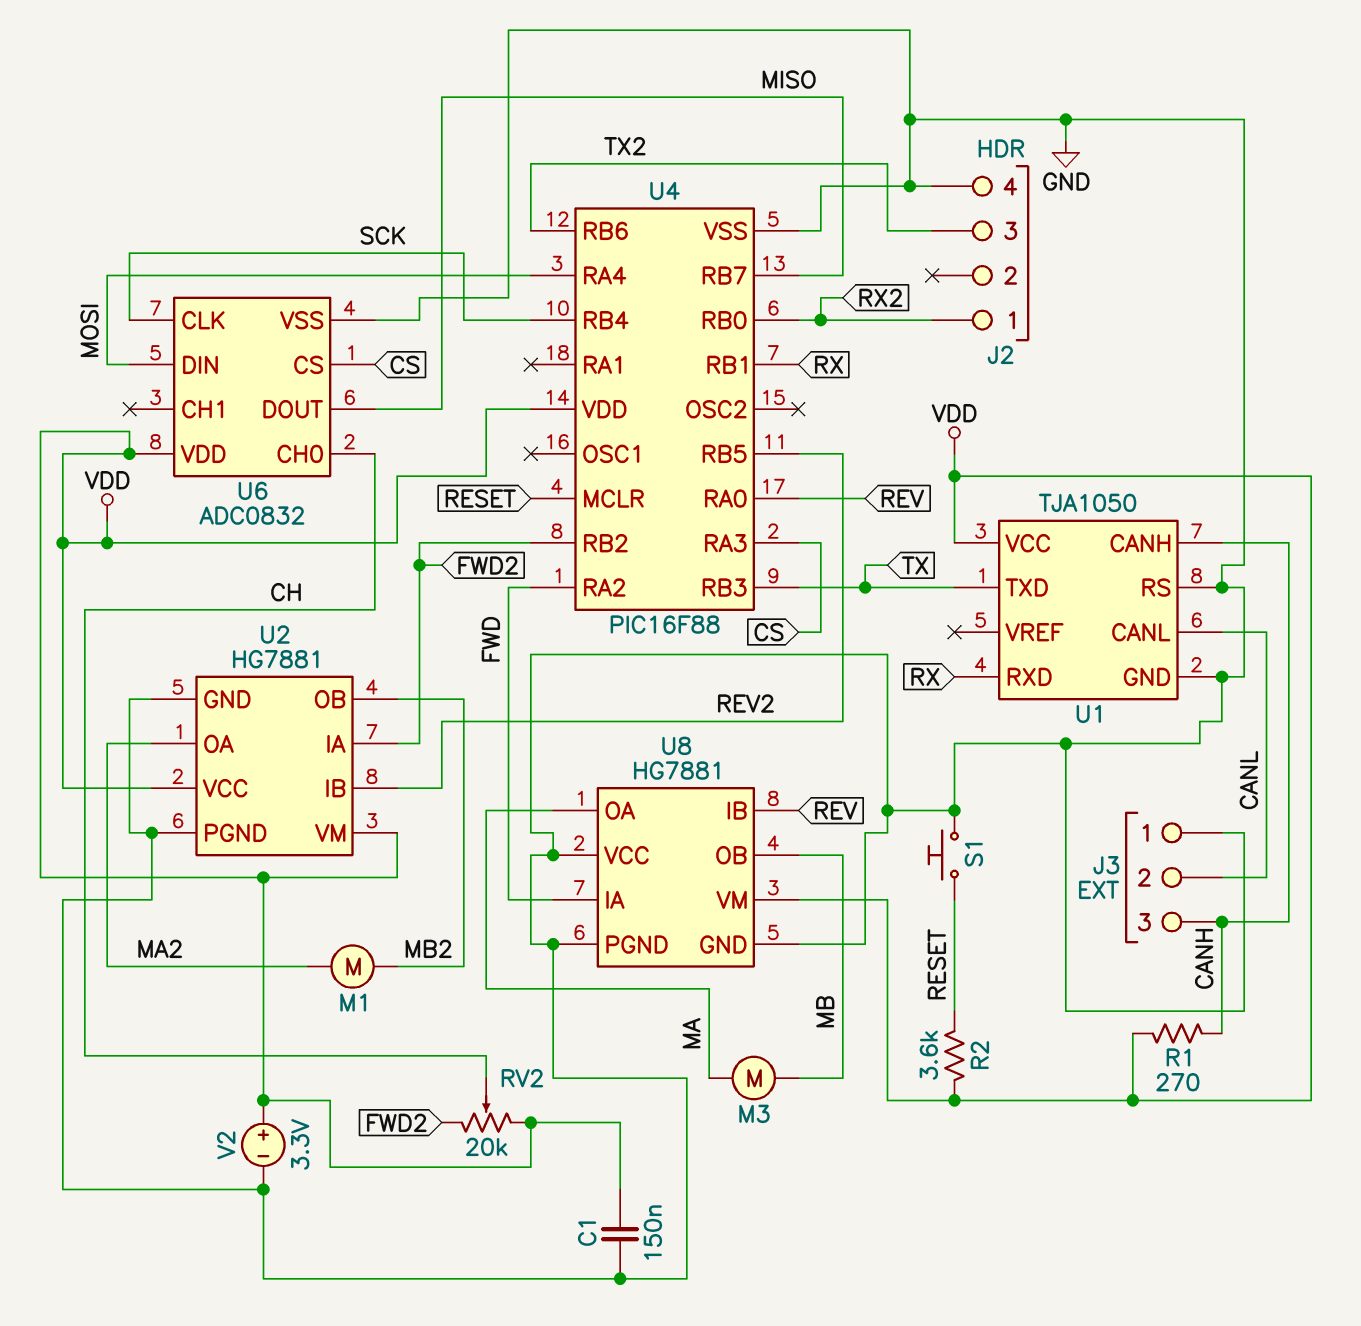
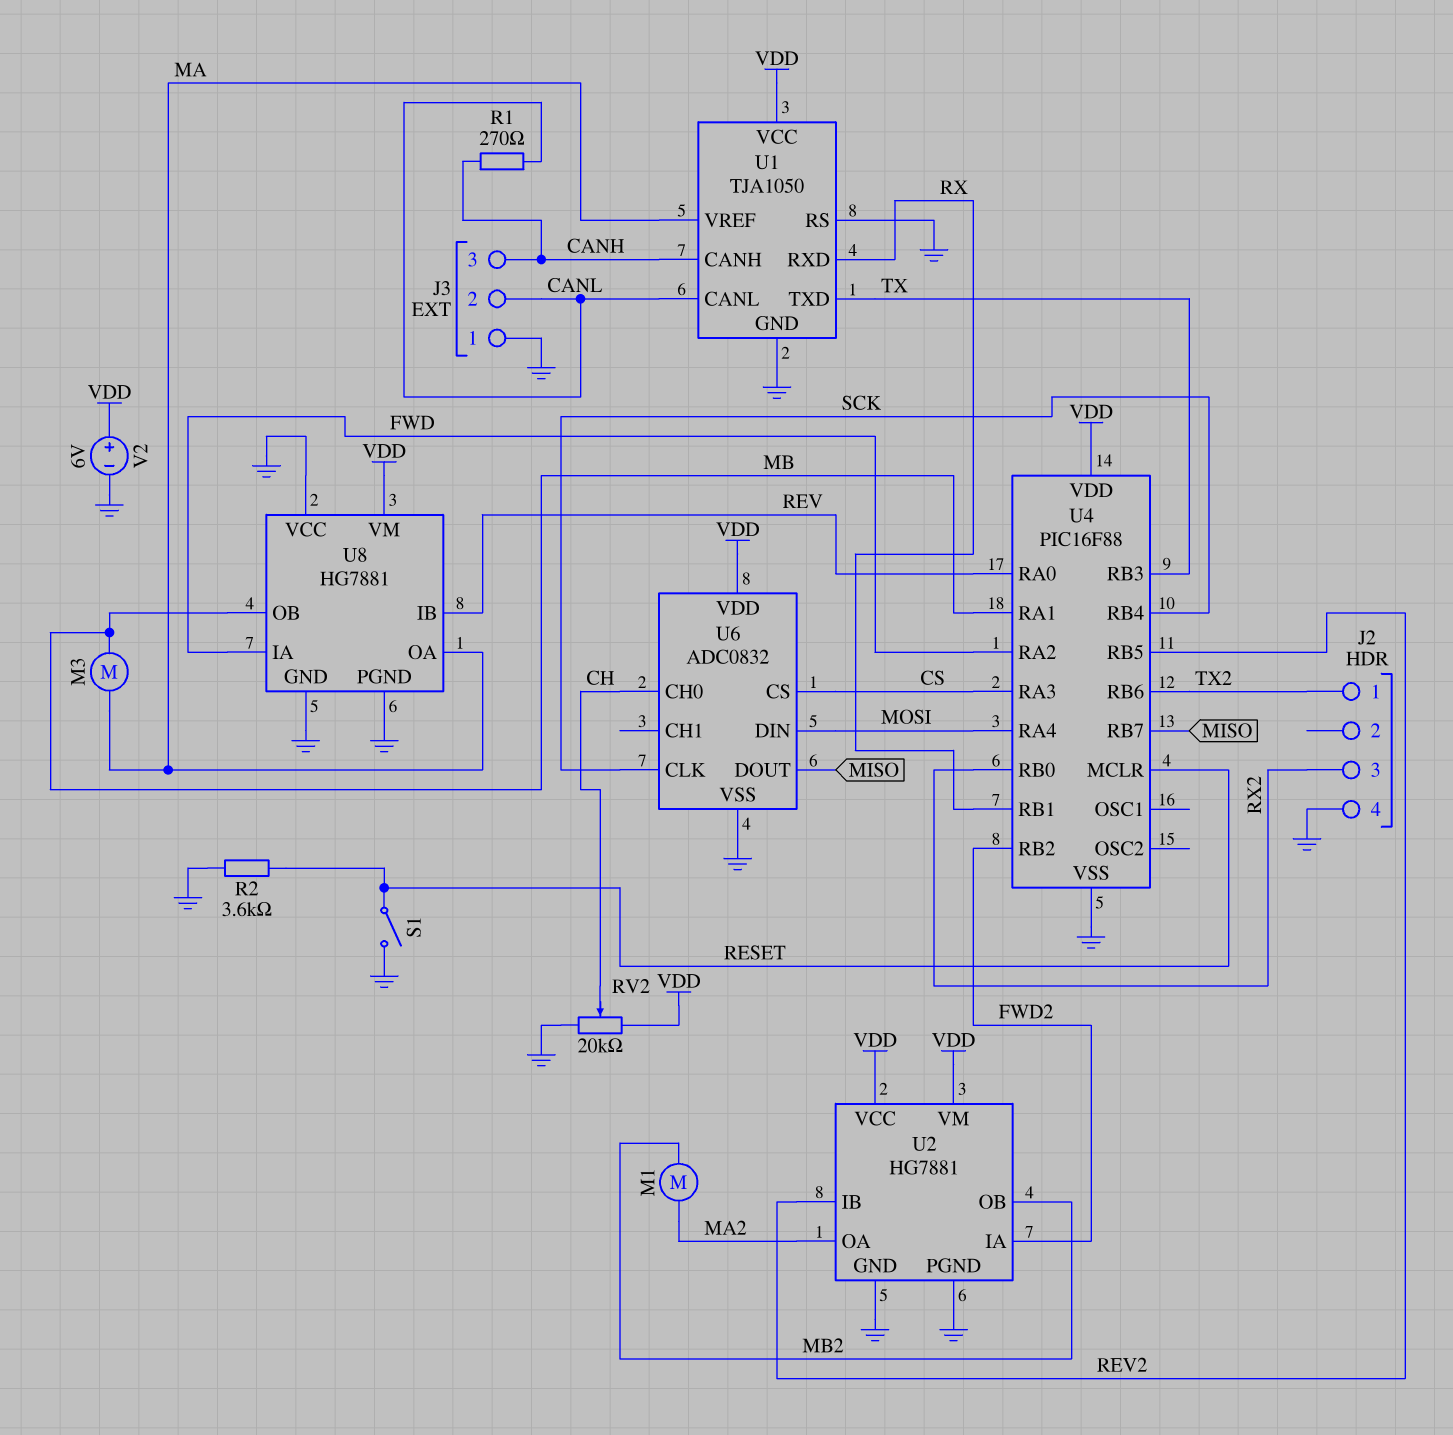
C1: 150nF (GND, VDD) -> none
J2 pin 1: RX2 -> TX2
J2 pin 3: TX2 -> RX2
R1: 270 (CANH, VDD) -> 270 (CANH, CANL)
R2: 3.6k (RESET, VDD) -> 3.6k (GND, RESET)
RV2: 20k (FWD2, VDD, wiper CH) -> 20k (GND, VDD, wiper CH)
S1: button (GND, RESET) -> switch (GND, RESET)
U1 pin VREF: none -> MA
U4 pin RA1: none -> MB
V2: 3.3V (plus VDD, minus GND) -> 6V (plus VDD, minus GND)

